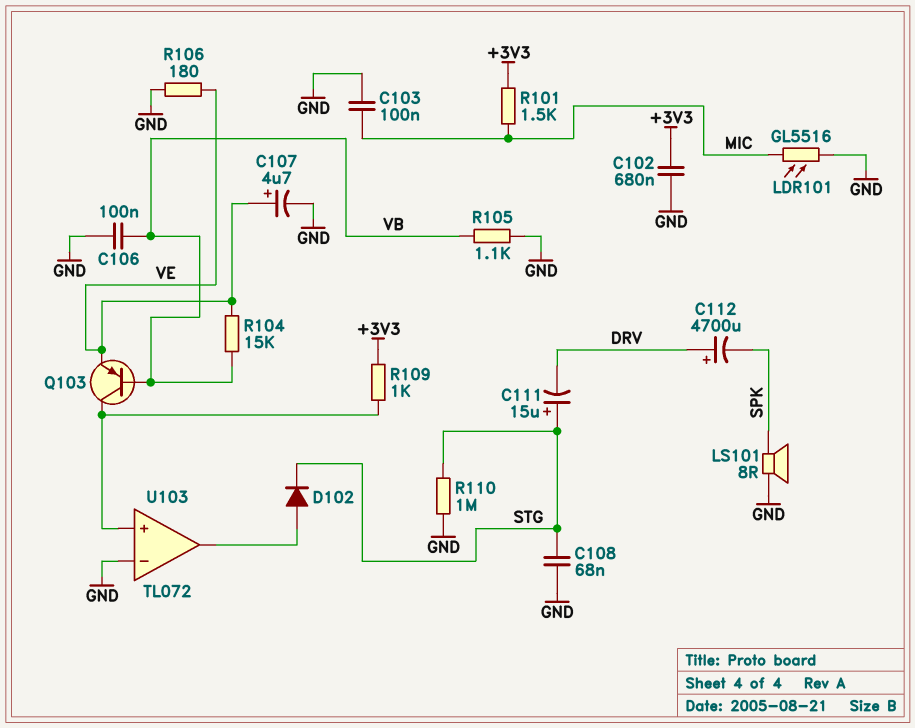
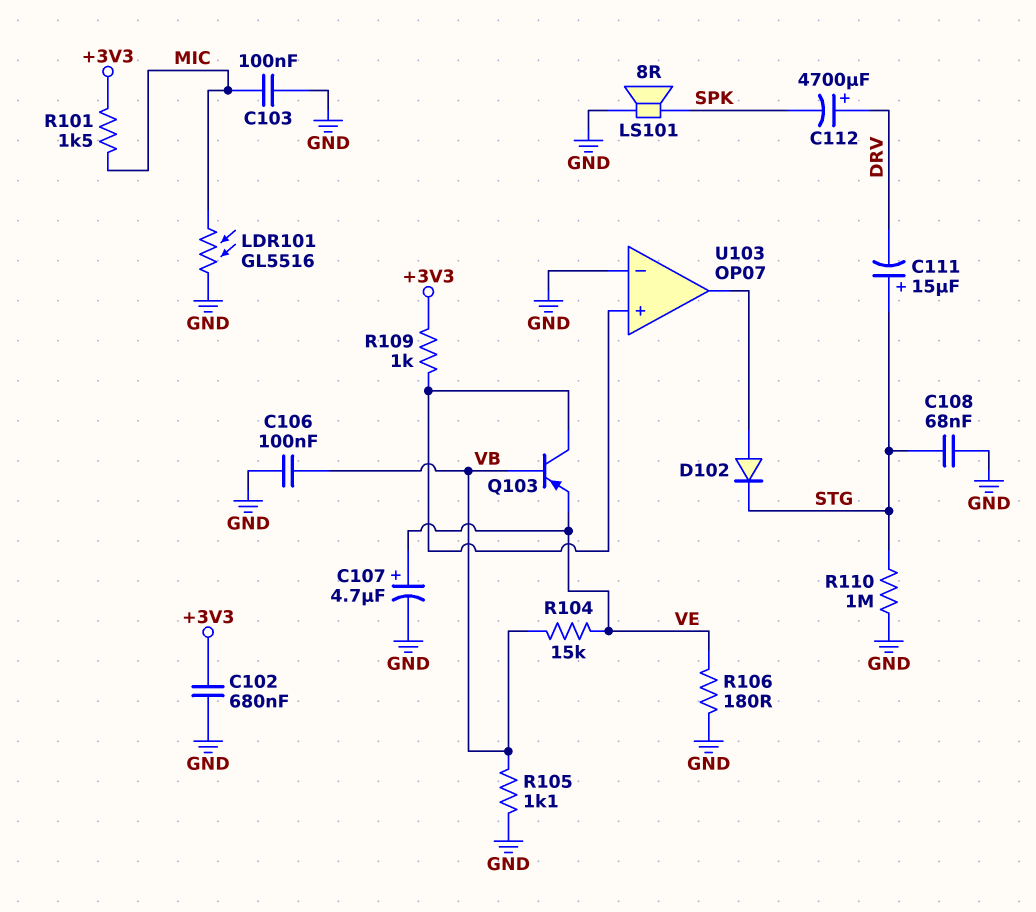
U103: TL072 -> OP07

